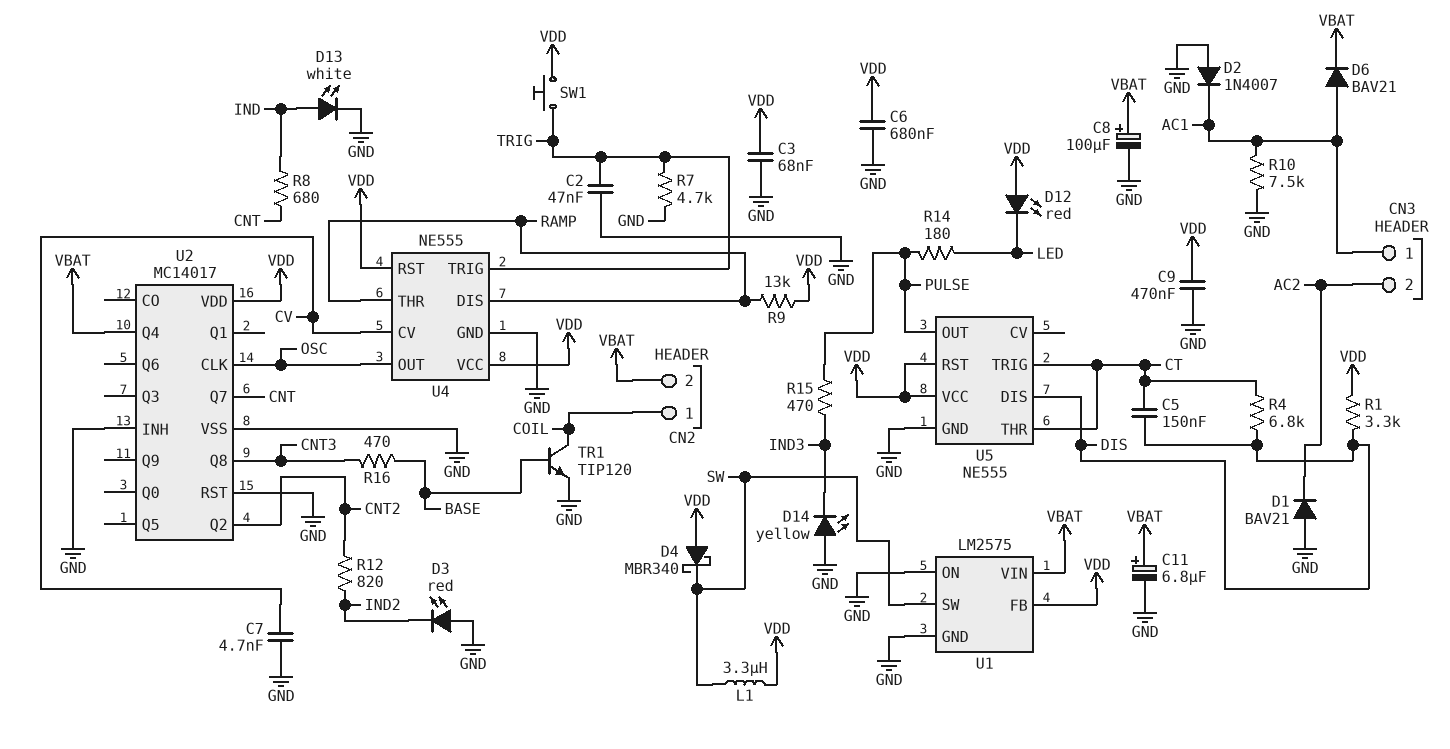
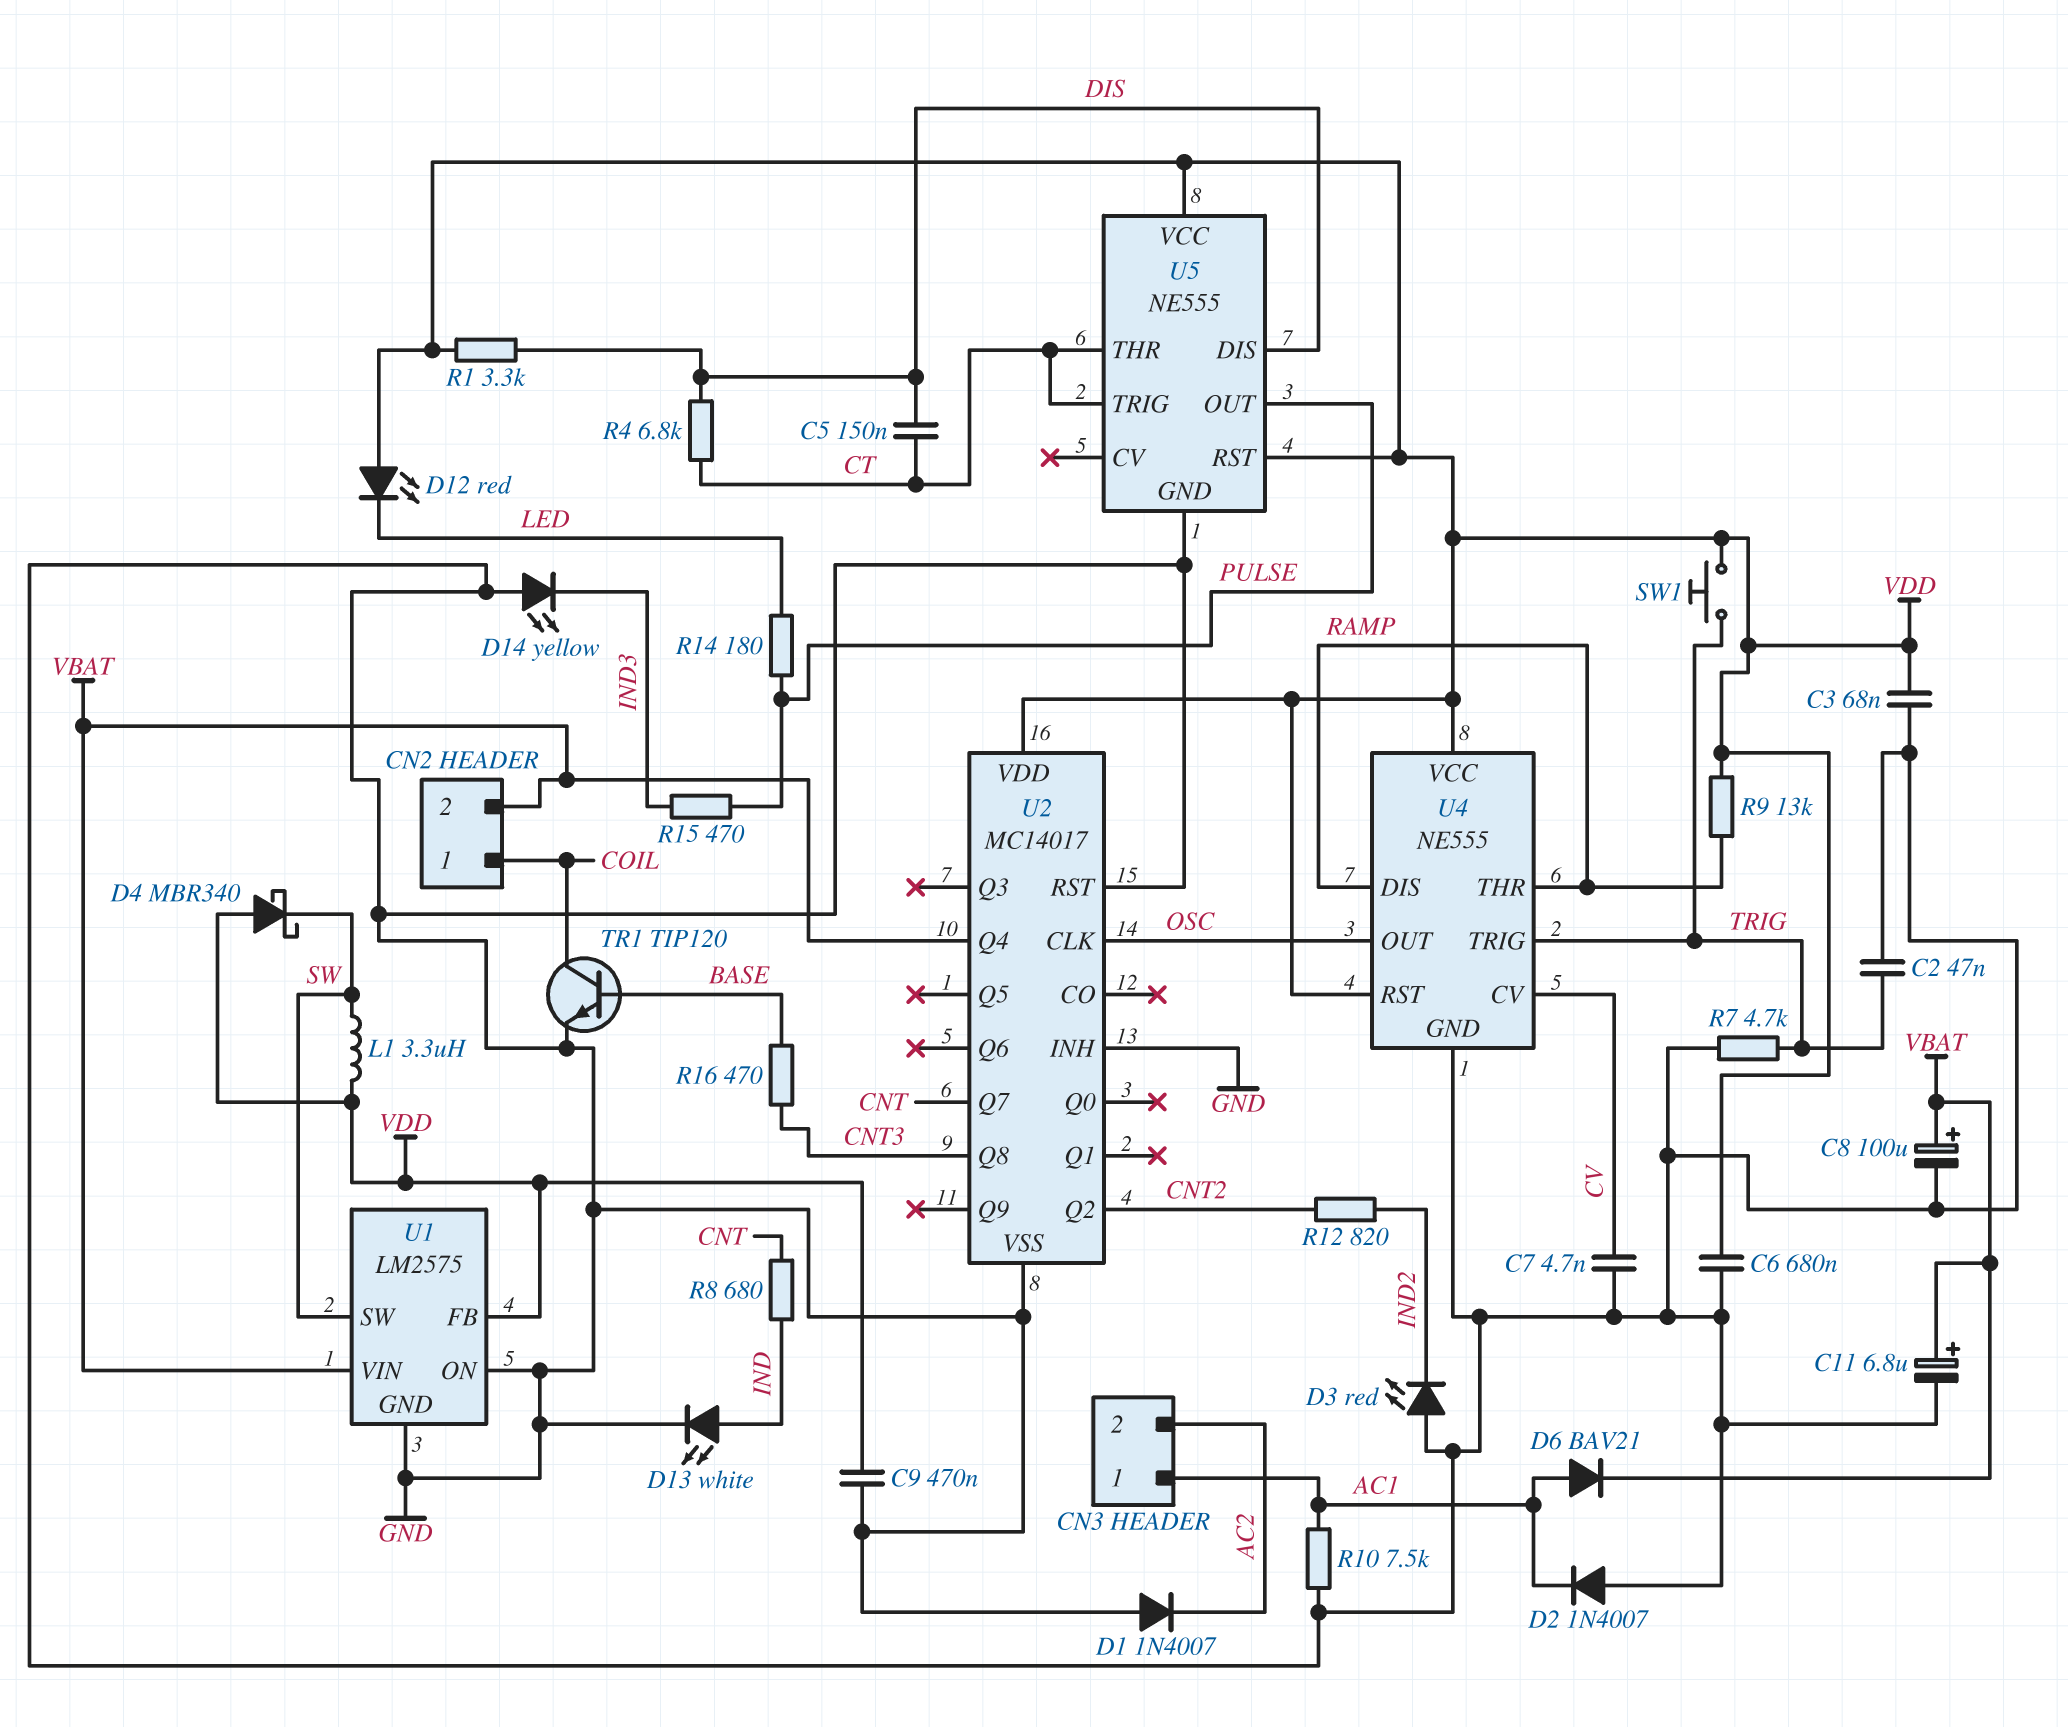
D1: diode BAV21 (A GND, K AC2) -> diode 1N4007 (A GND, K AC2)

